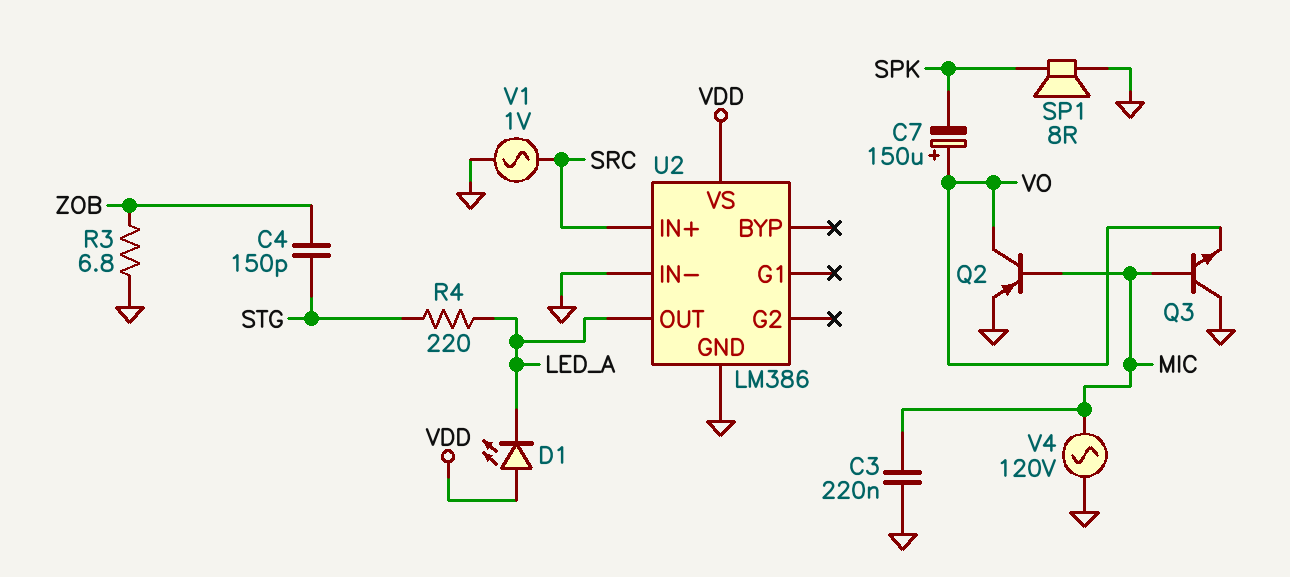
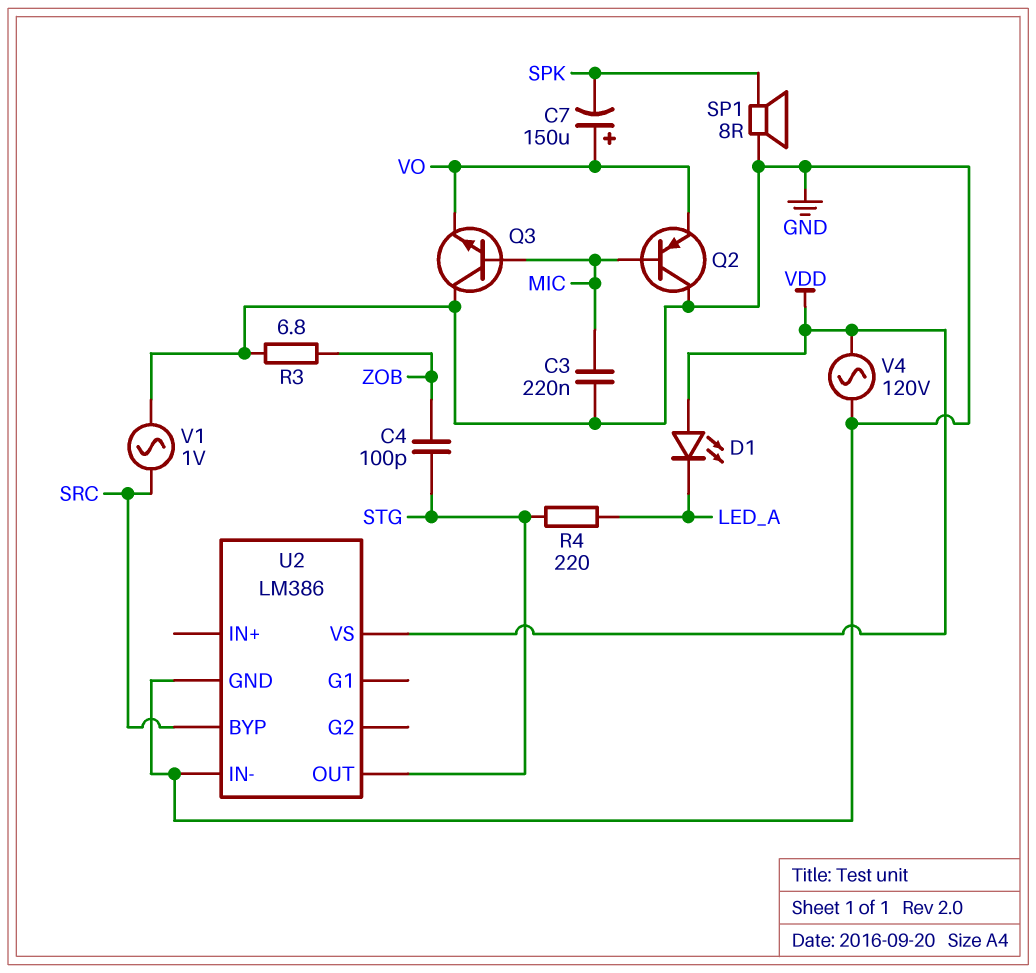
C4: 150pF (STG, ZOB) -> 100pF (STG, ZOB)
Q2: PNP (B MIC, C VO, E GND) -> PNP (B MIC, C GND, E VO)
U2 pin BYP: none -> SRC
U2 pin IN+: SRC -> none
U2 pin OUT: LED_A -> STG
V4: AC 120V (GND, MIC) -> AC 120V (GND, VDD)

